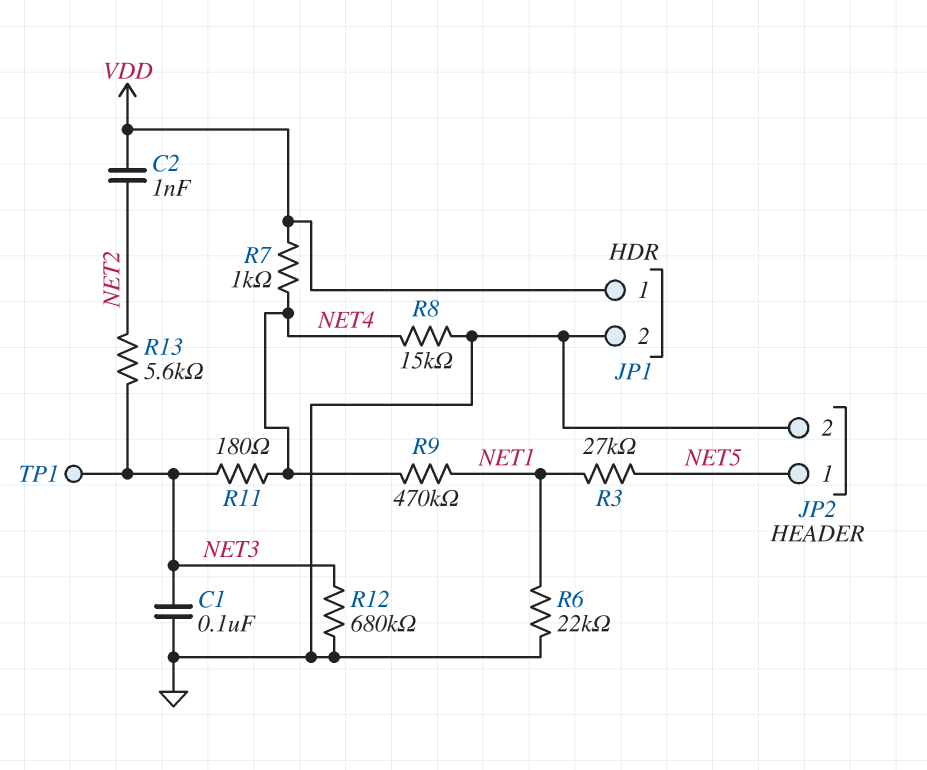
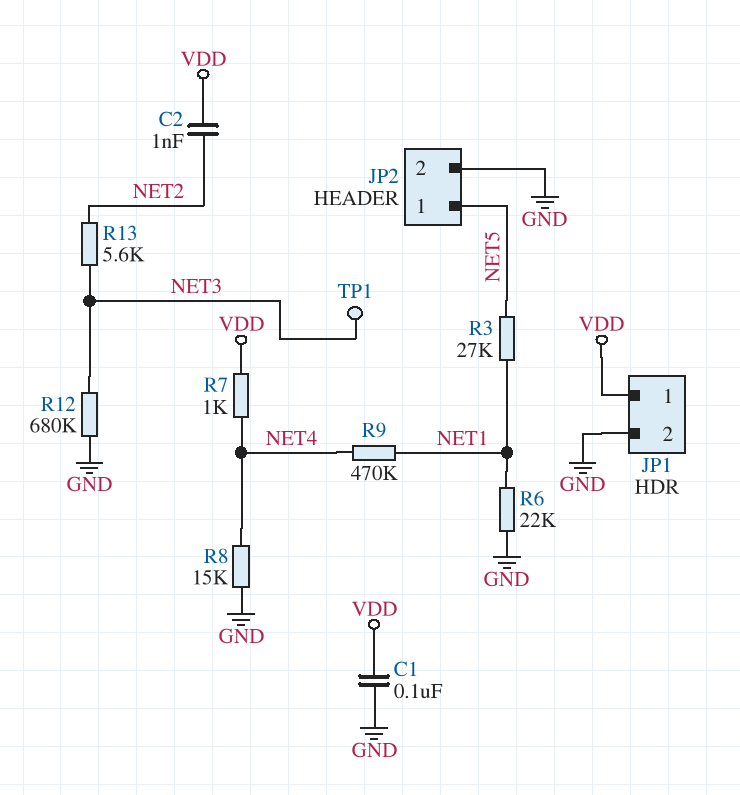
C1: 100nF (GND, NET3) -> 100nF (GND, VDD)
R11: 180 (NET3, NET4) -> none

